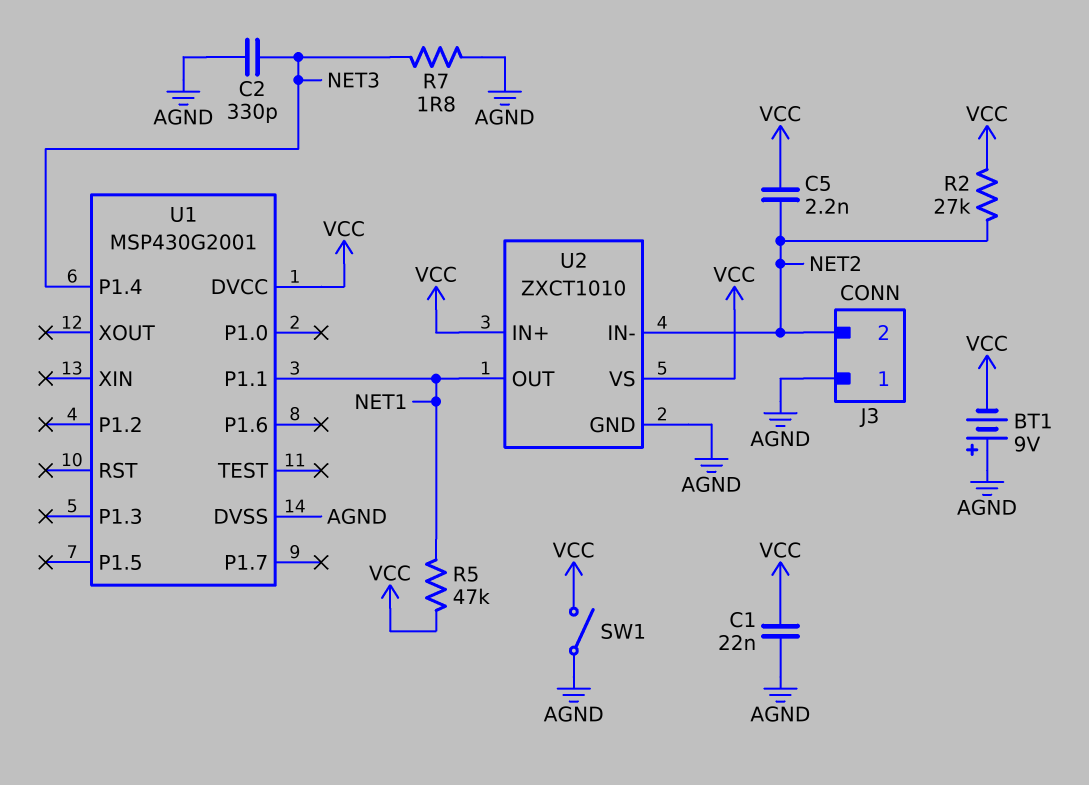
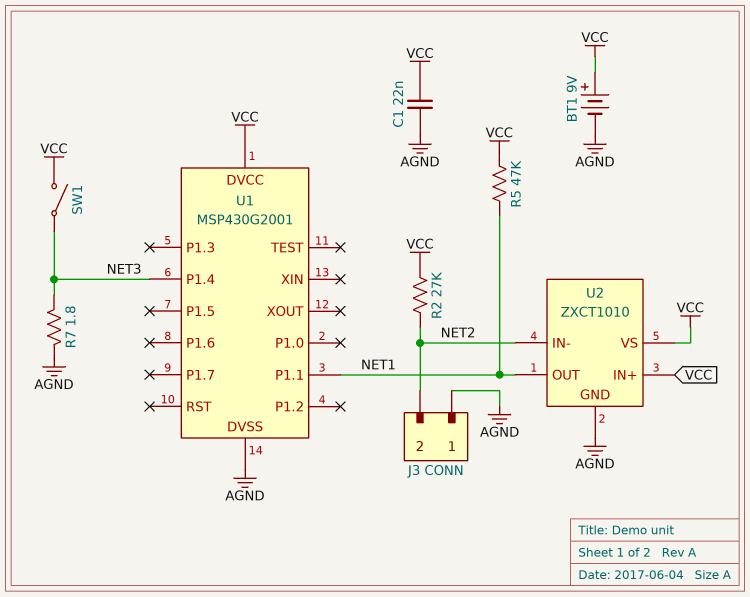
BT1: 9V (plus AGND, minus VCC) -> 9V (plus VCC, minus AGND)
C2: 330pF (AGND, NET3) -> none
C5: 2.2nF (NET2, VCC) -> none
SW1: switch (AGND, VCC) -> switch (NET3, VCC)

